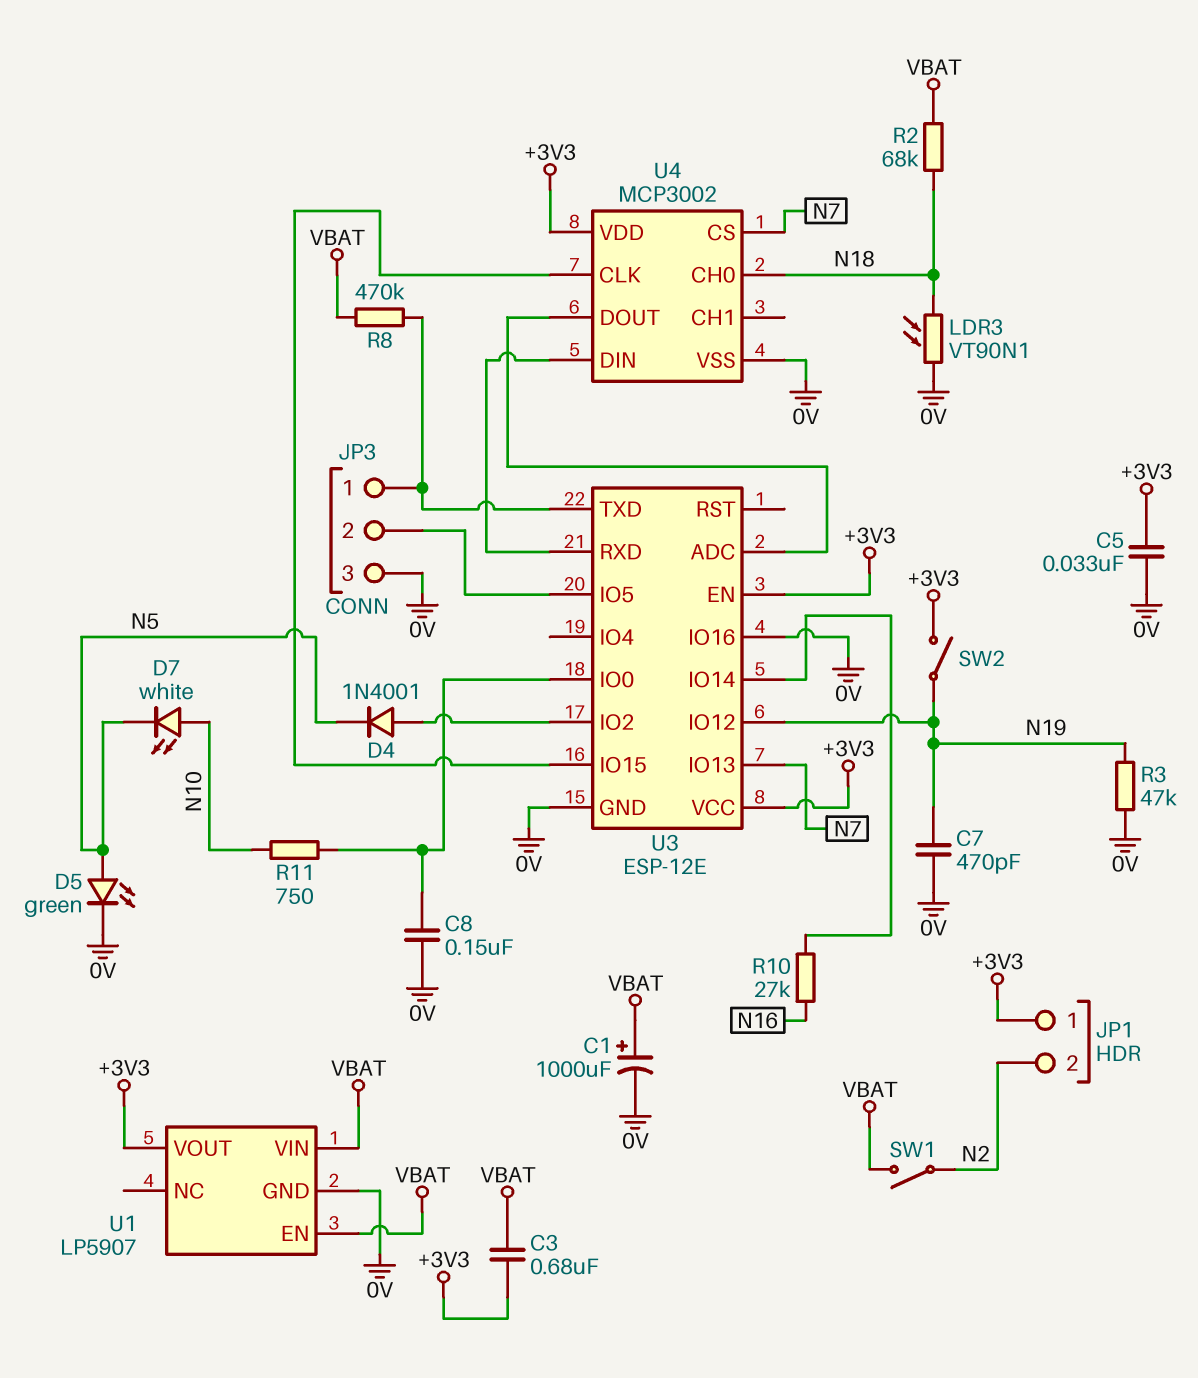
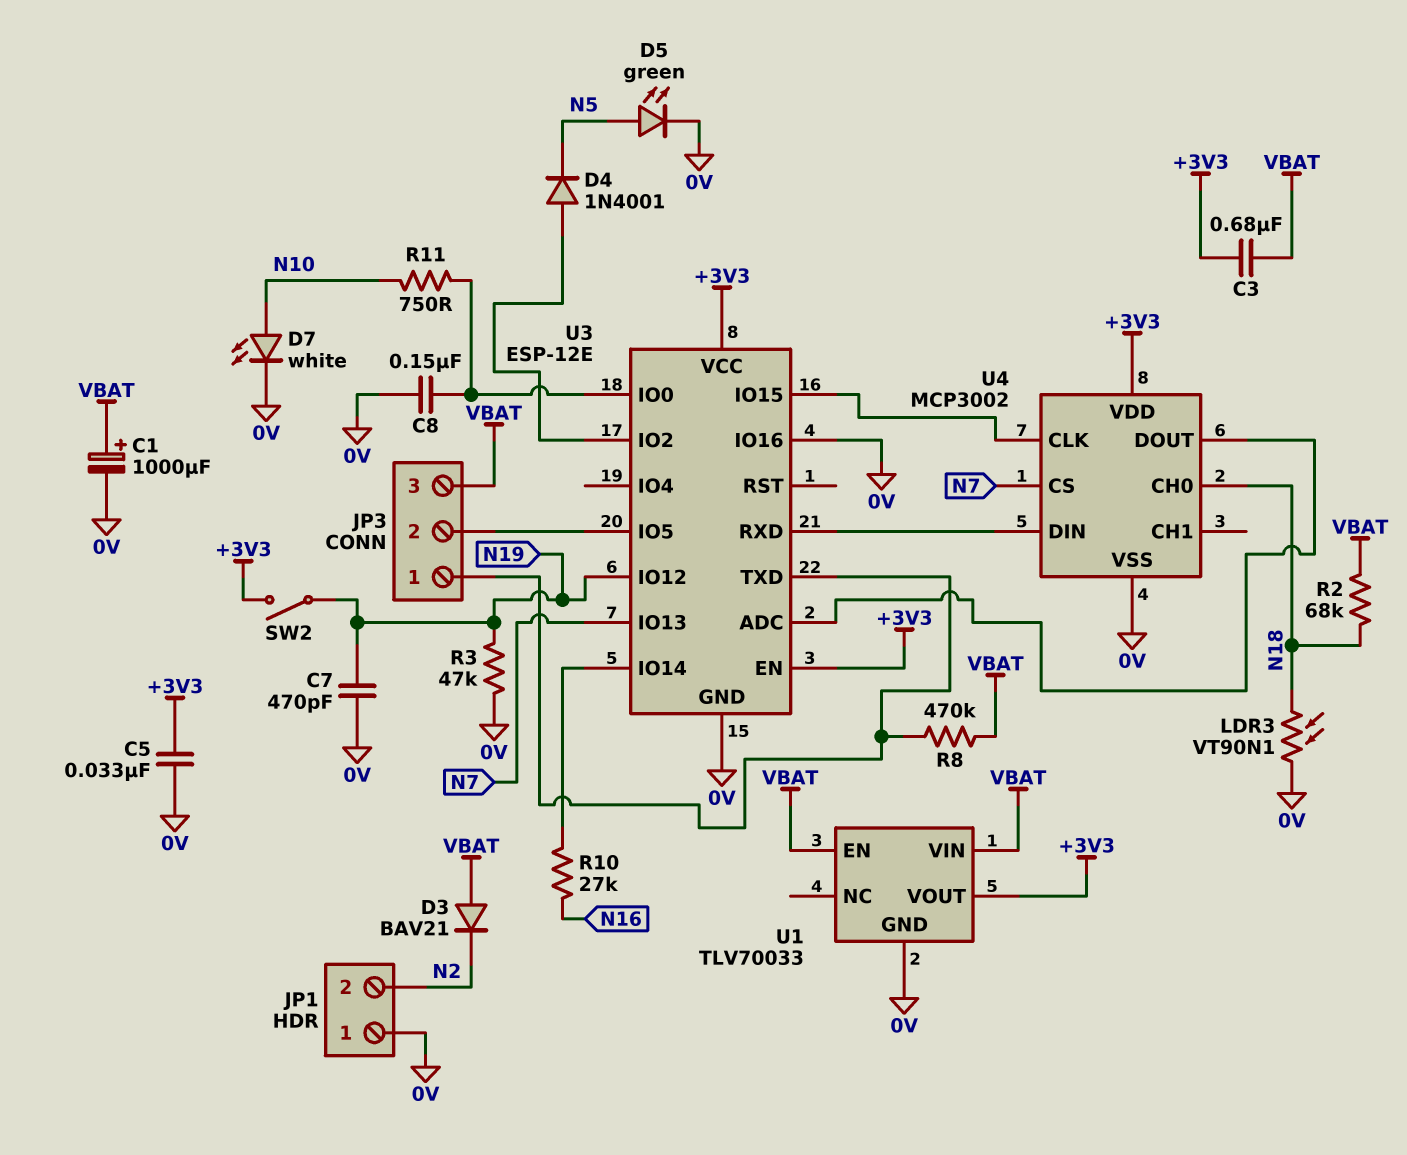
D3: none -> diode BAV21 (A VBAT, K N2)
D7: LED white (A N10, K N5) -> LED white (A N10, K 0V)
JP1 pin 1: +3V3 -> 0V
JP3 pin 3: 0V -> VBAT
SW1: switch (N2, VBAT) -> none
U1: LP5907 -> TLV70033

